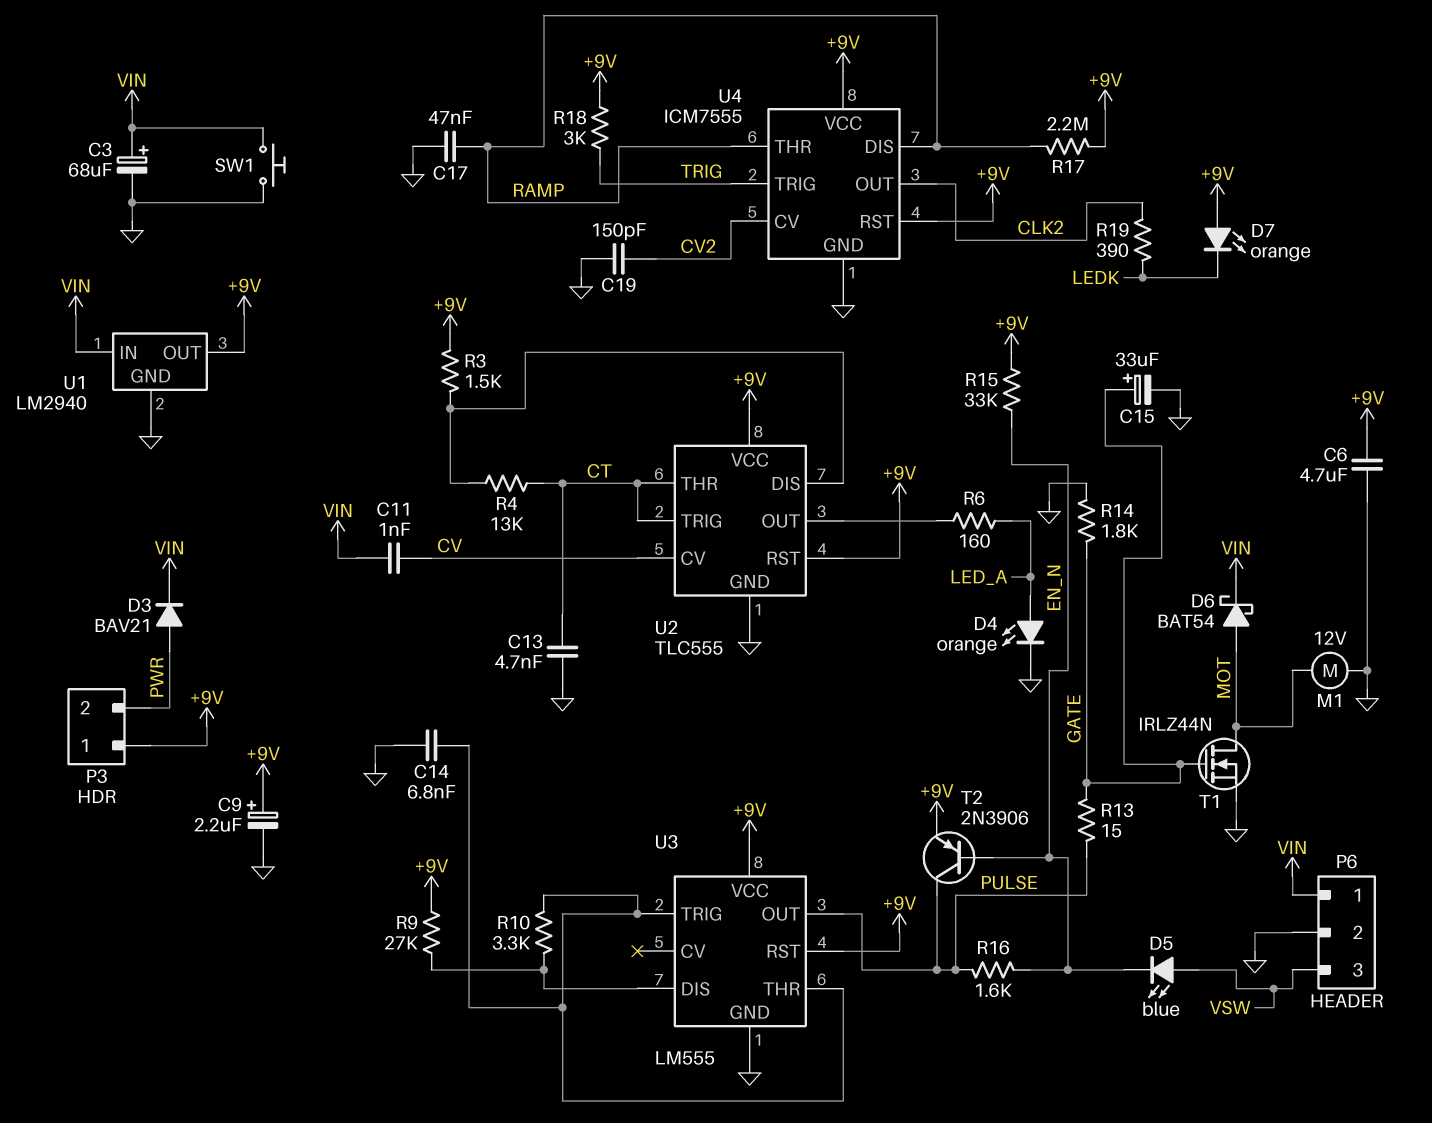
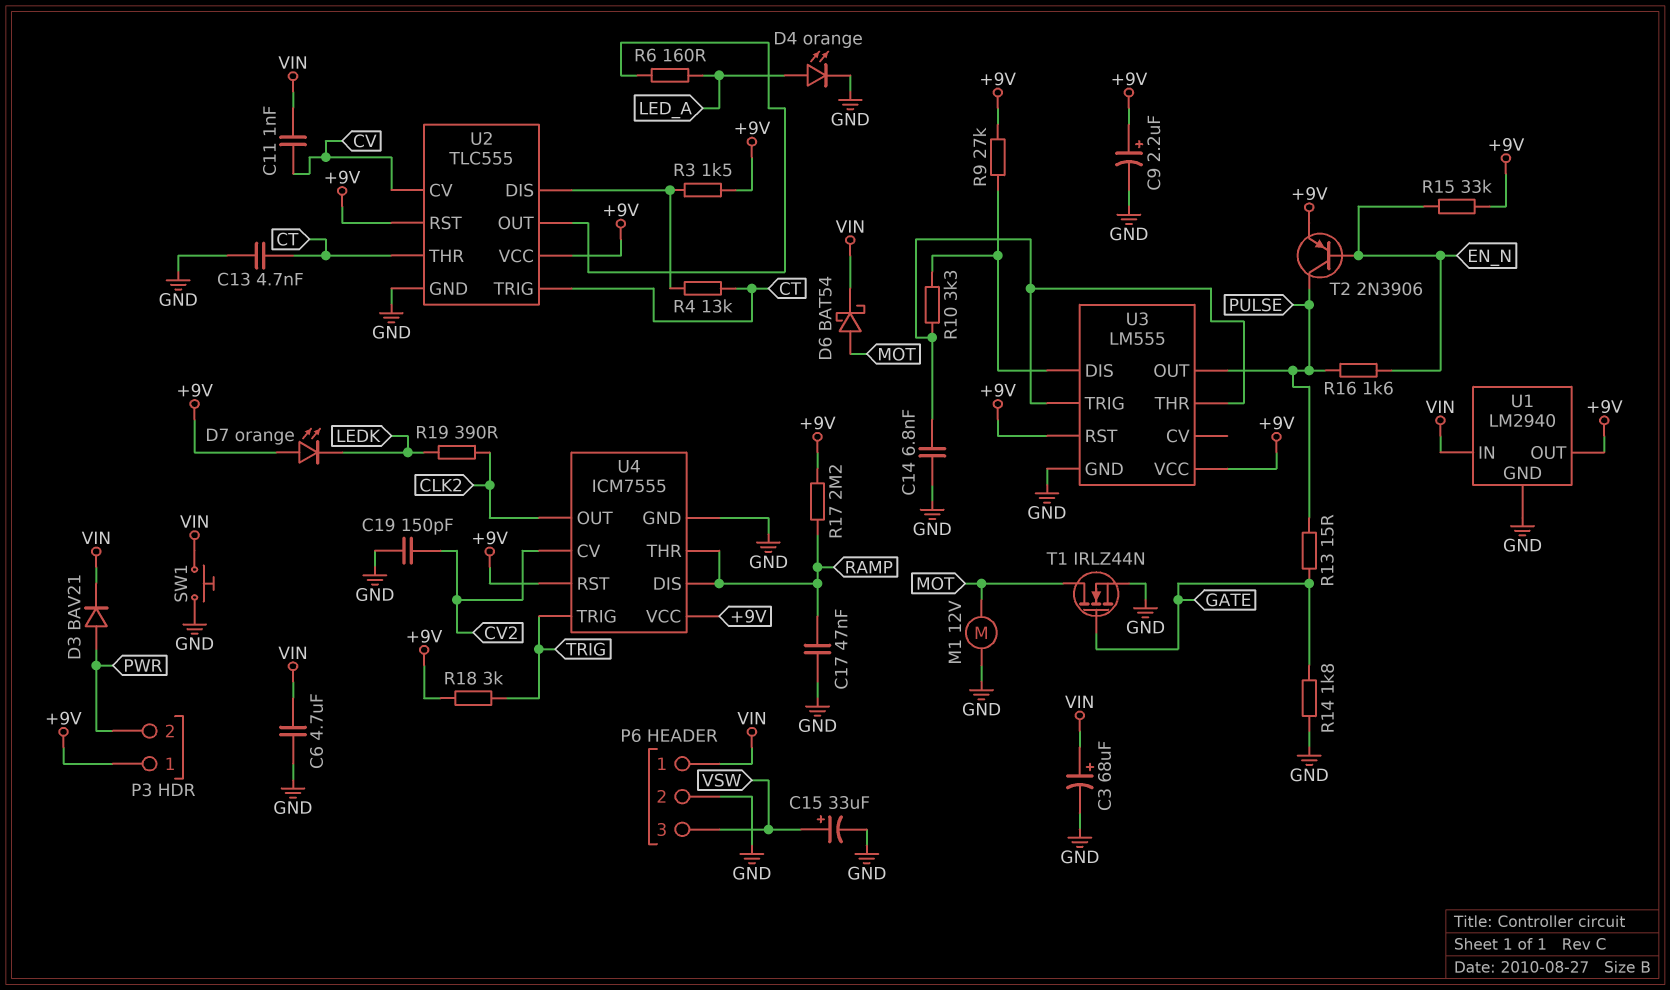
C6: 4.7uF (+9V, GND) -> 4.7uF (GND, VIN)
C15: 33uF (plus GATE, minus GND) -> 33uF (plus VSW, minus GND)
D5: LED blue (A VSW, K EN_N) -> none

